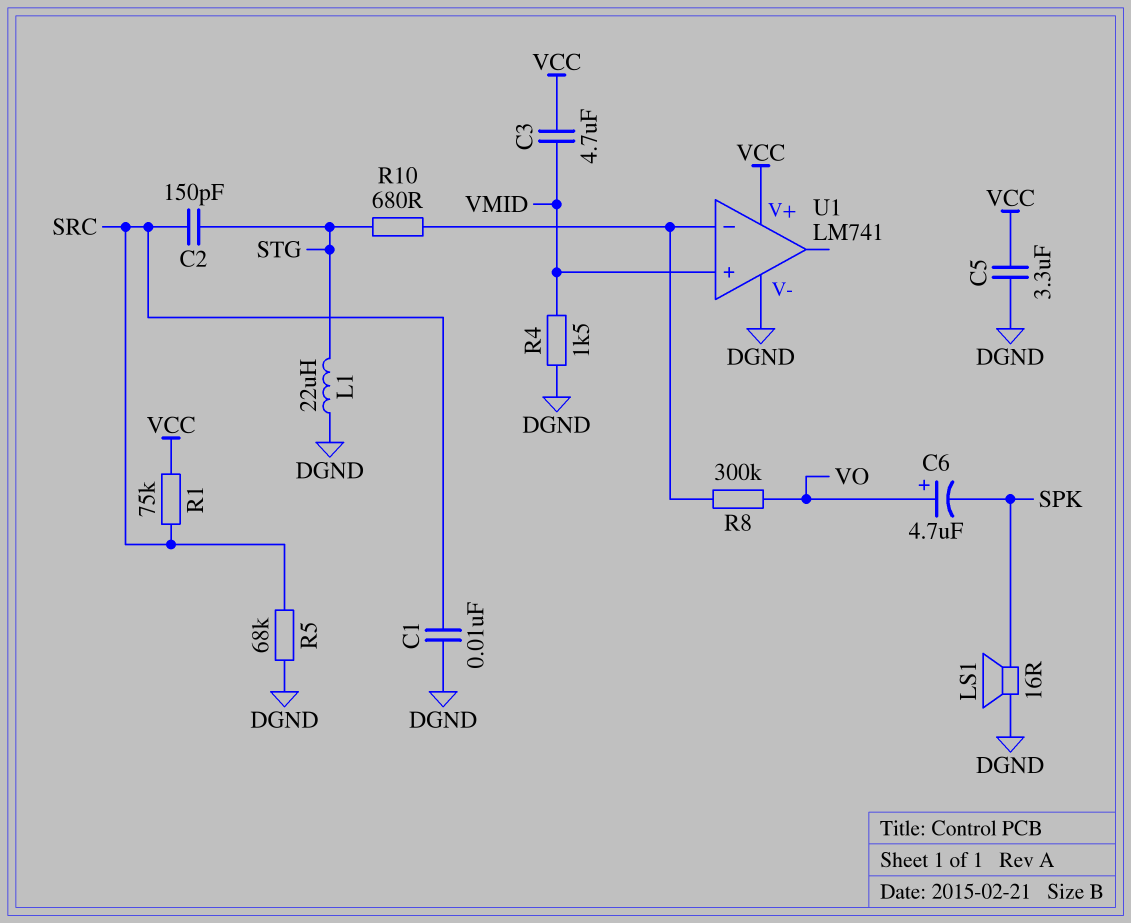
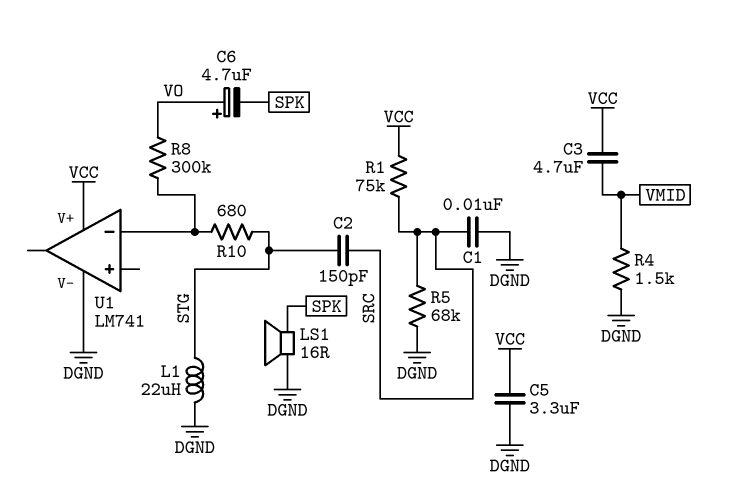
U1 pin in+: VMID -> none

